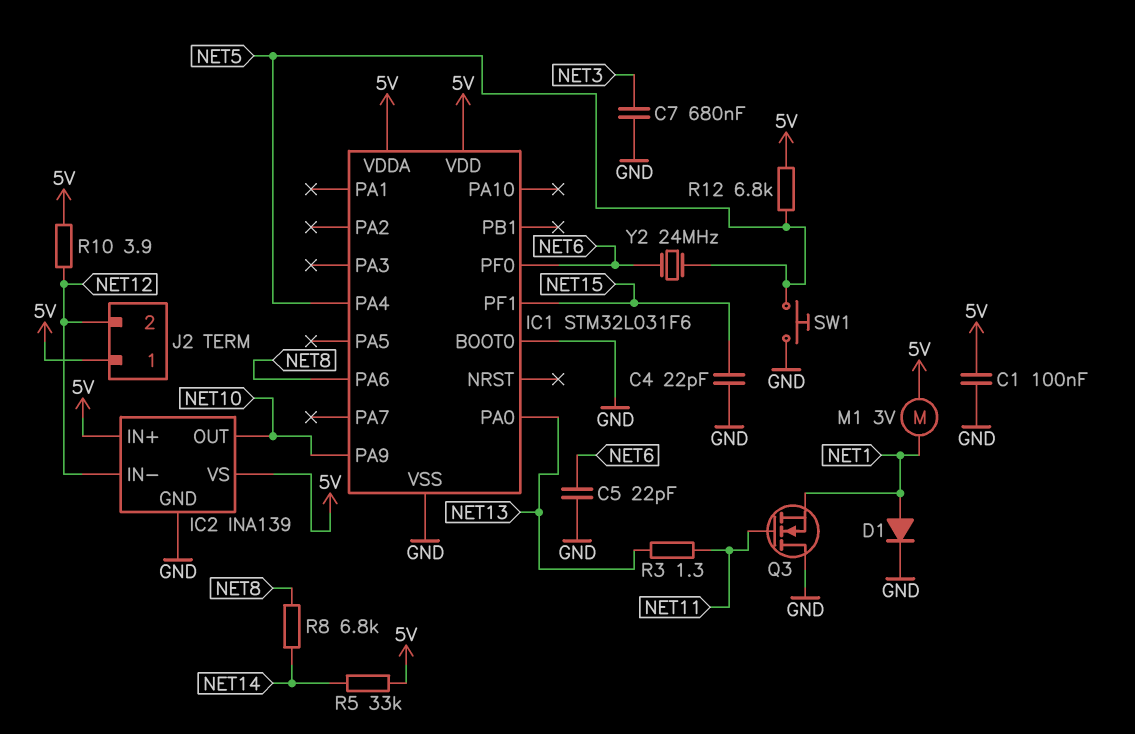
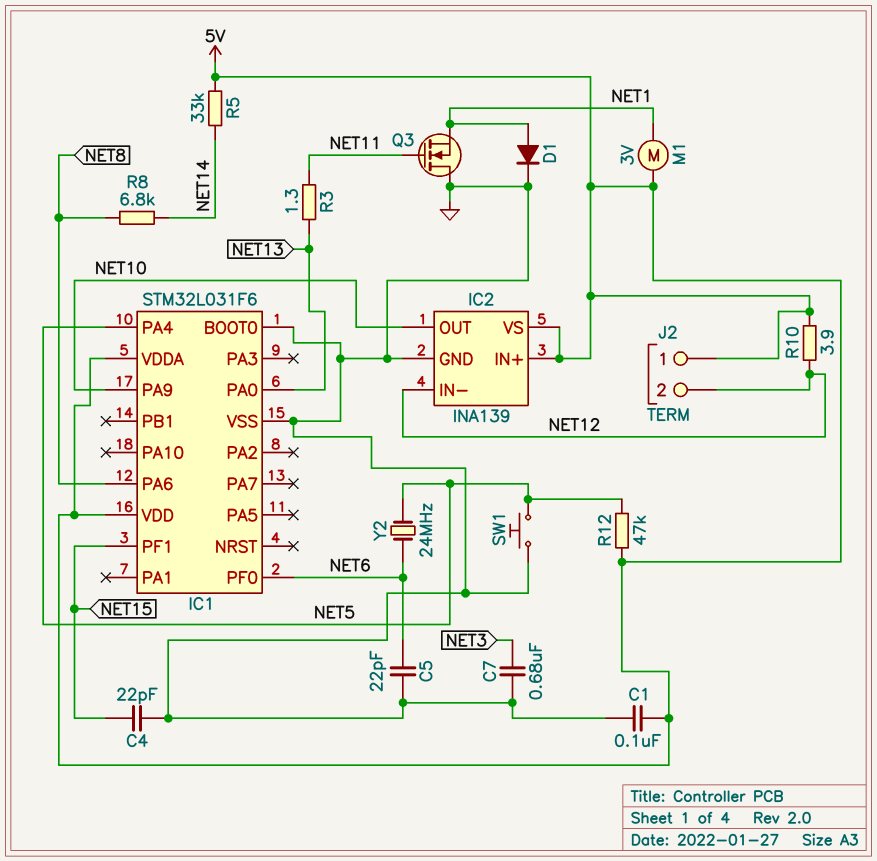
R12: 6.8k (5V, NET5) -> 47k (5V, NET5)

